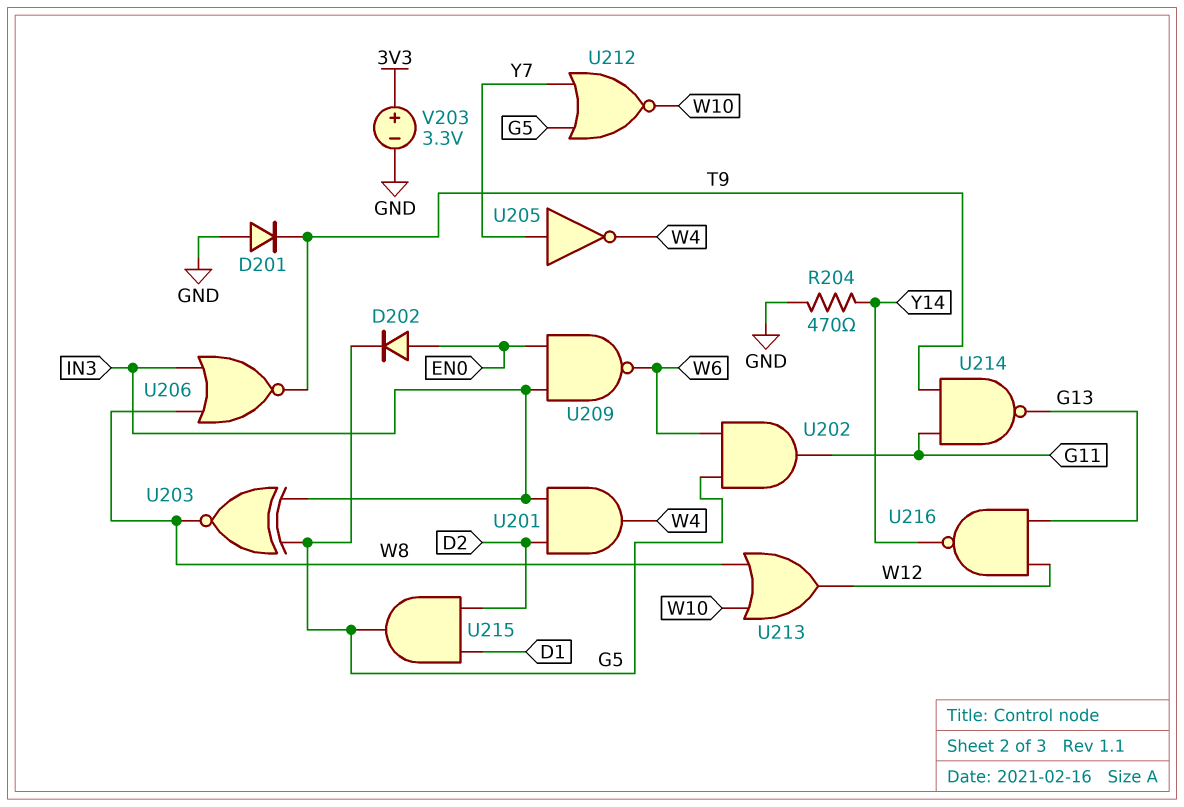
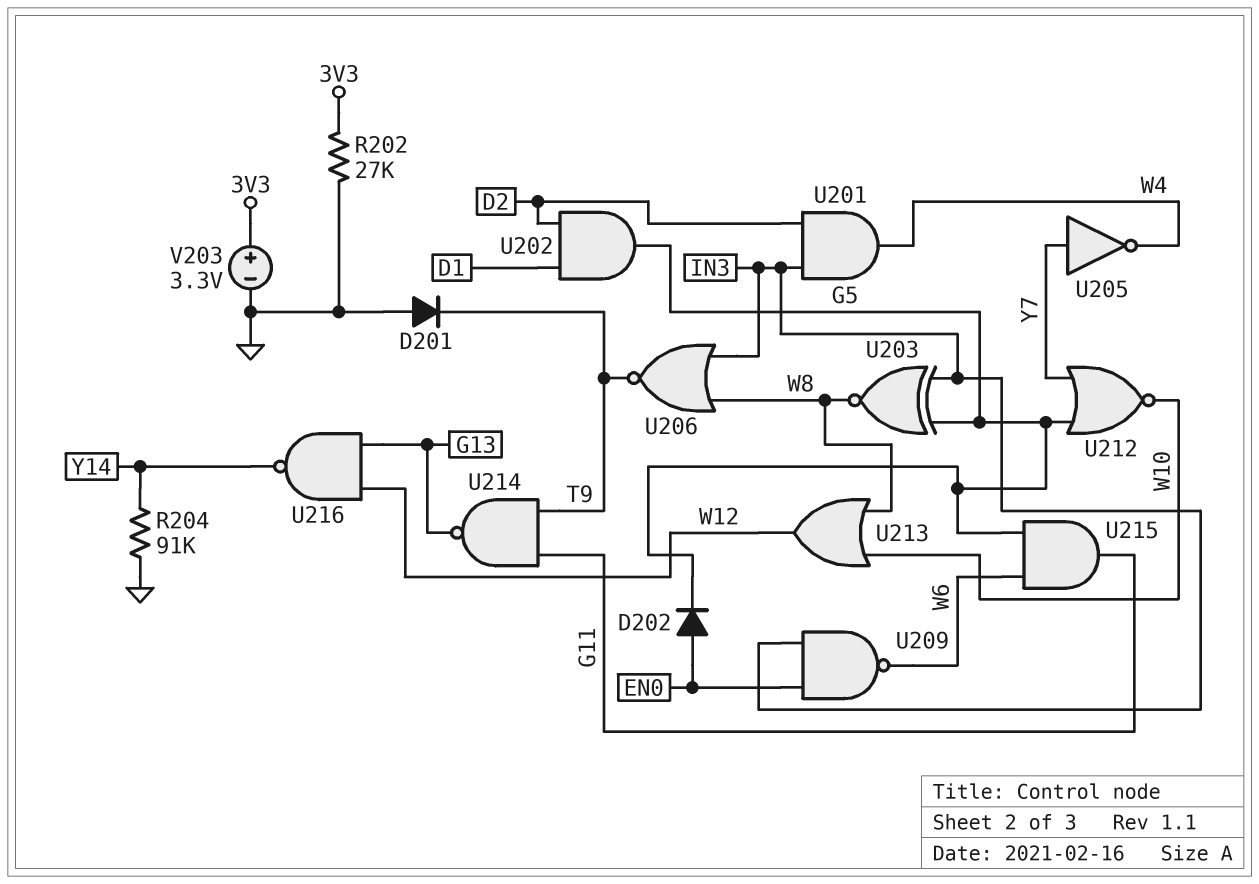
R202: none -> 27k (3V3, GND)
R204: 470 (GND, Y14) -> 91k (GND, Y14)
U202: AND (in G5, in W6, out G11) -> AND (in D1, in D2, out G5)
U215: AND (in D1, in D2, out G5) -> AND (in G5, in W6, out G11)

